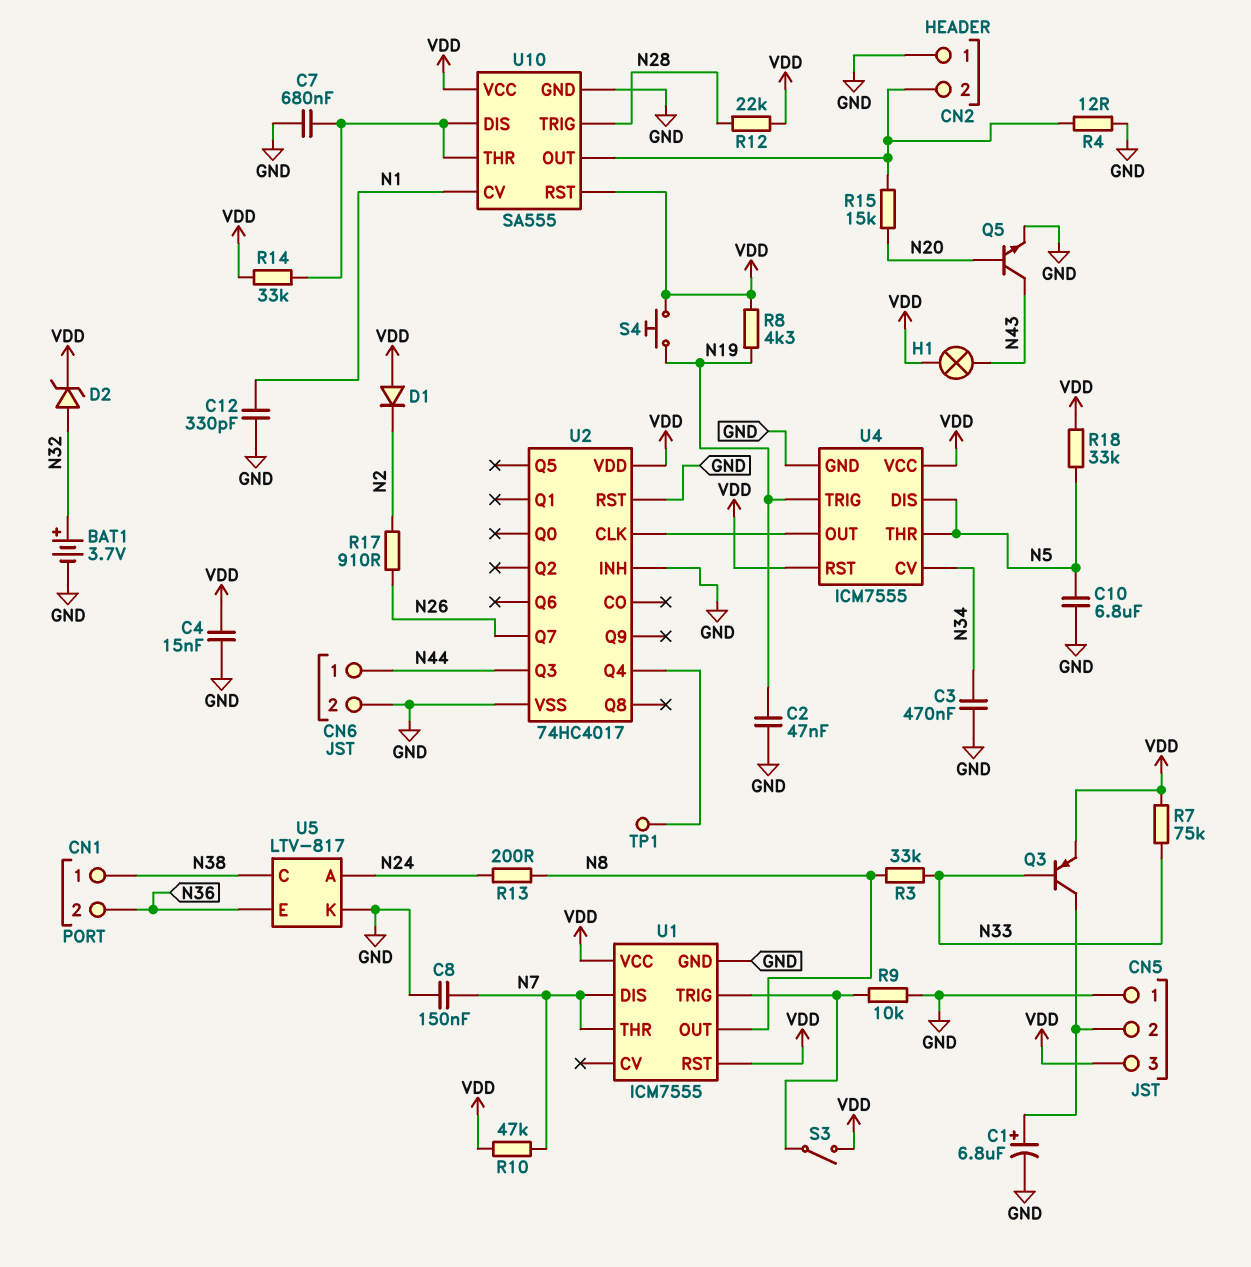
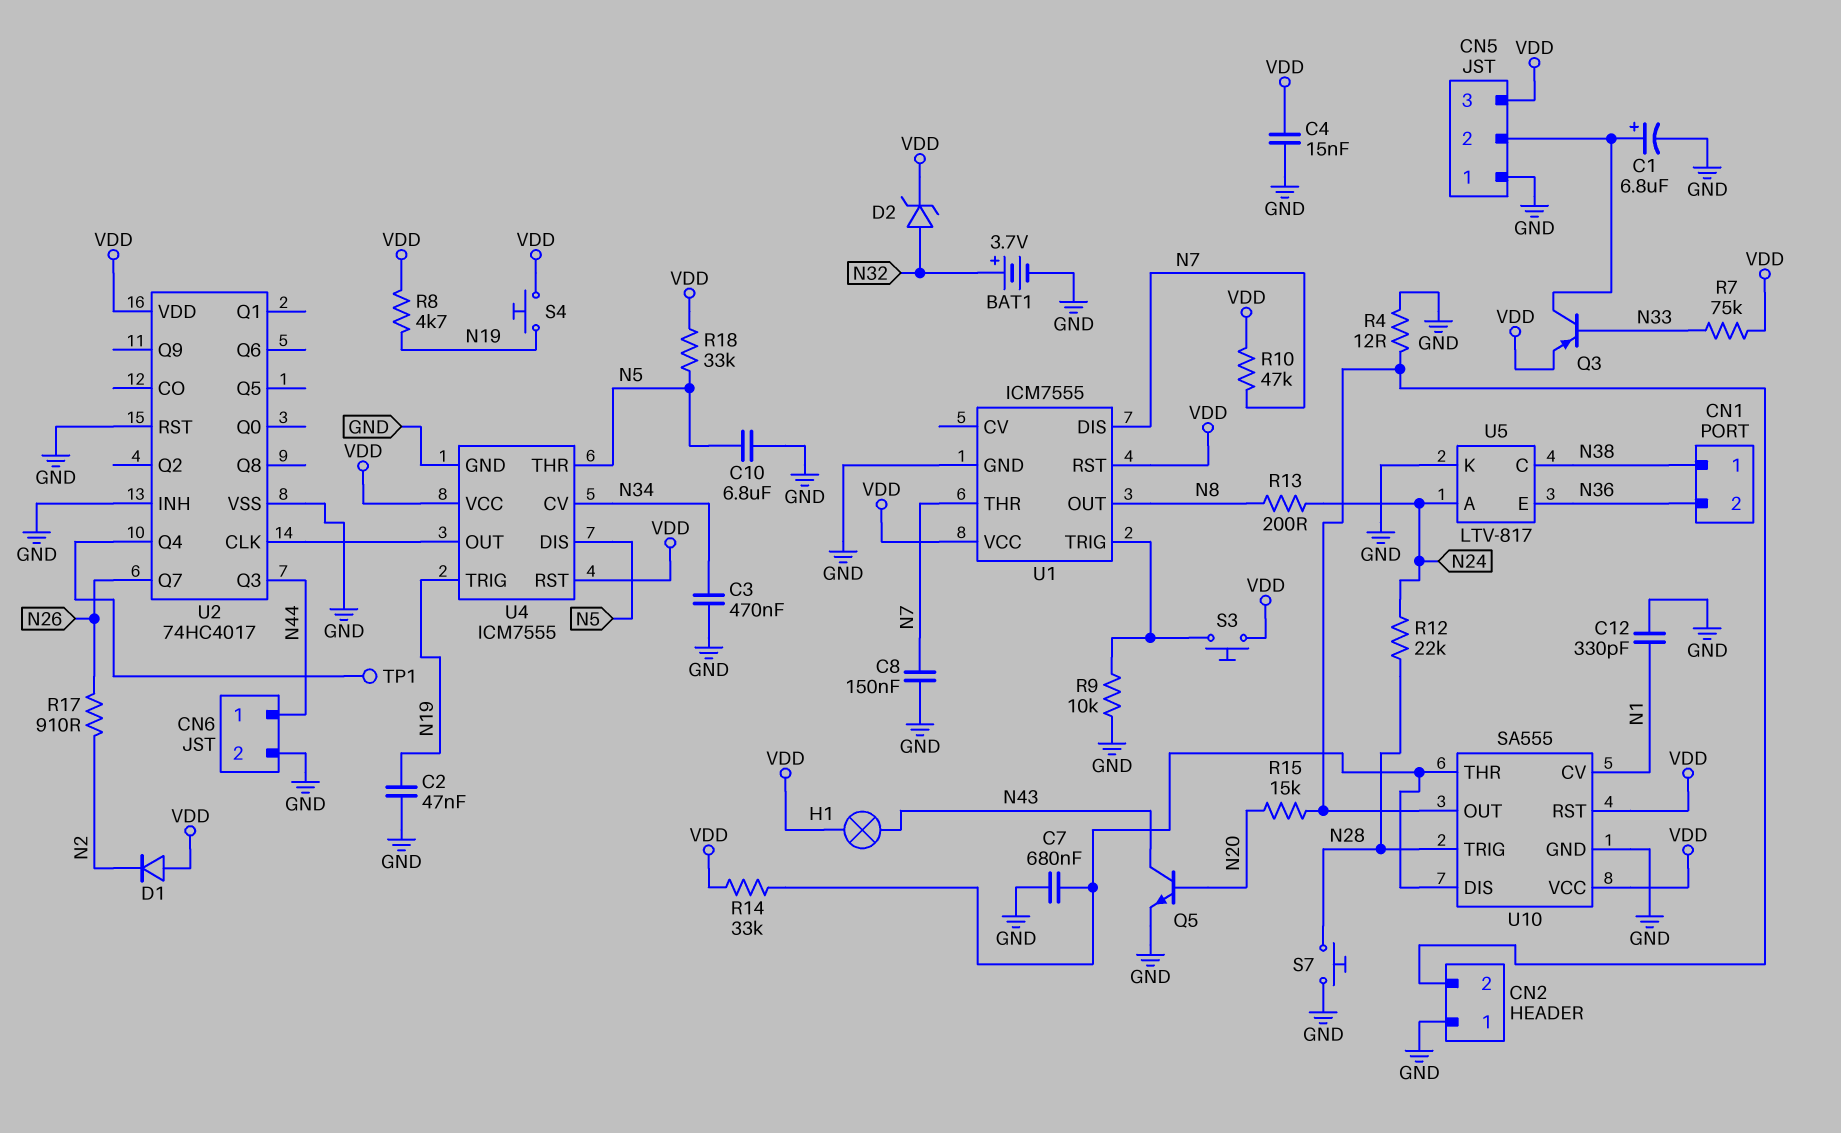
R3: 33k (N8, N33) -> none
R8: 4.3k (N19, VDD) -> 4.7k (N19, VDD)
R12: 22k (N28, VDD) -> 22k (N24, N28)
S3: switch (U1/TRIG, VDD) -> button (U1/TRIG, VDD)
S7: none -> button (GND, N28)

